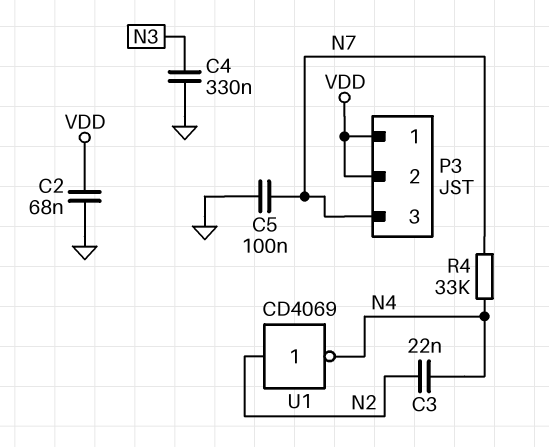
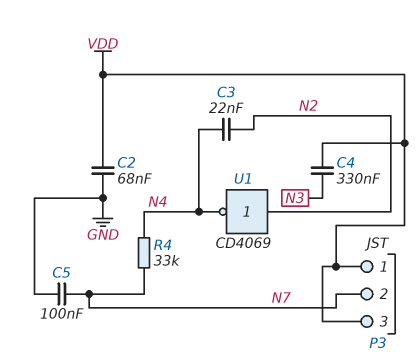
C4: 330nF (GND, N3) -> 330nF (N3, VDD)
P3 pin 2: VDD -> N7
P3 pin 3: N7 -> VDD

